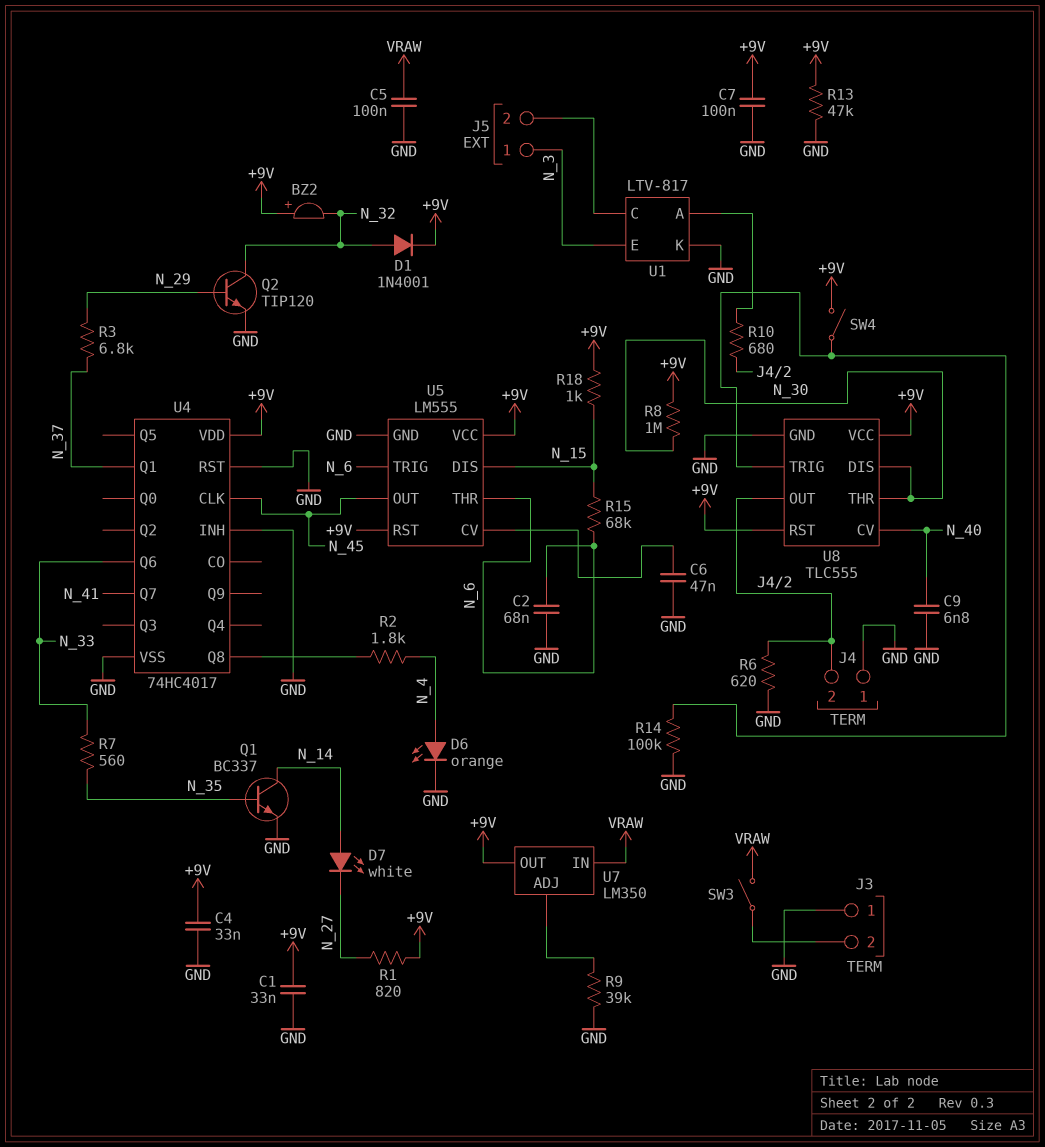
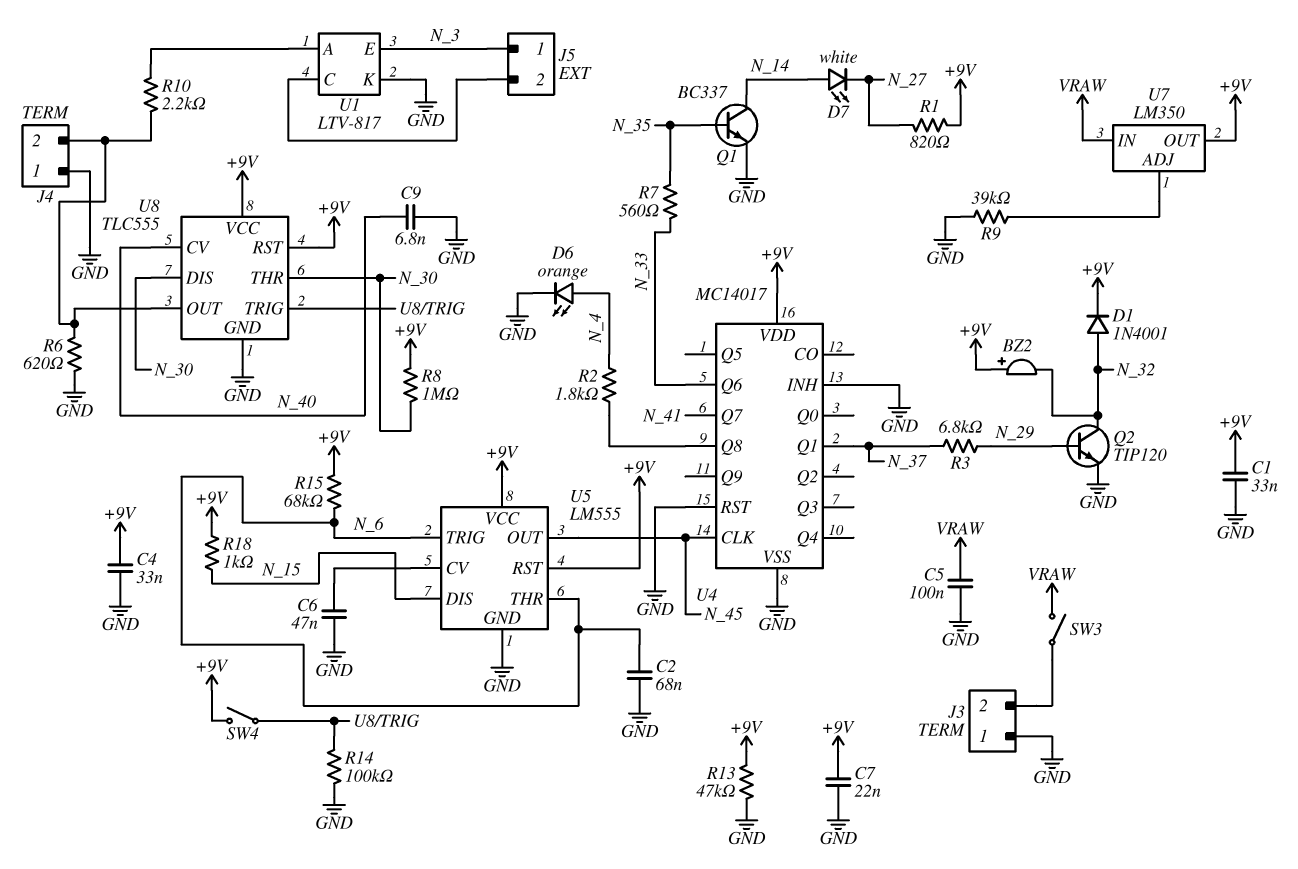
C7: 100nF (+9V, GND) -> 22nF (+9V, GND)
R10: 680 (J4/2, U1/A) -> 2.2k (J4/2, U1/A)
R15: 68k (N_6, N_15) -> 68k (+9V, N_6)
U4: 74HC4017 -> MC14017

